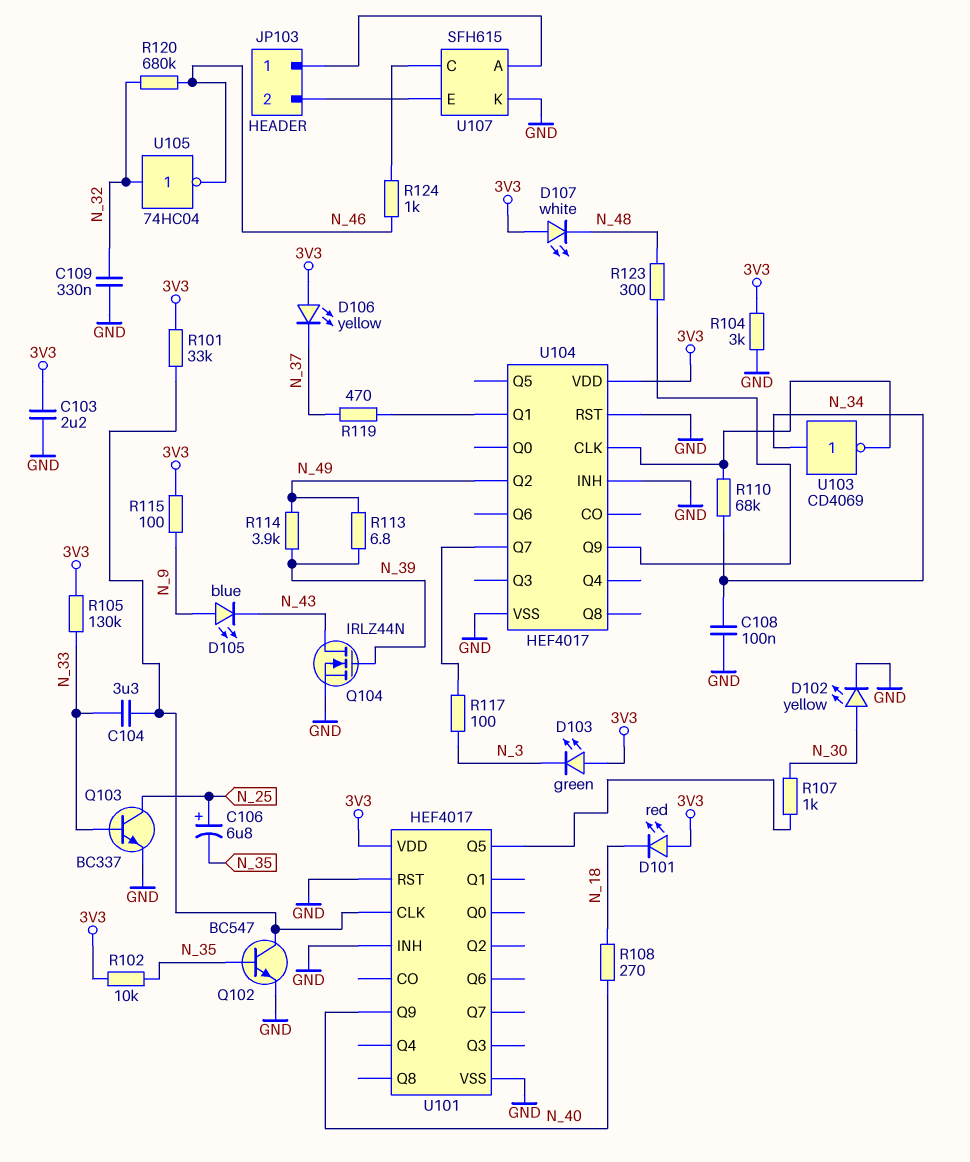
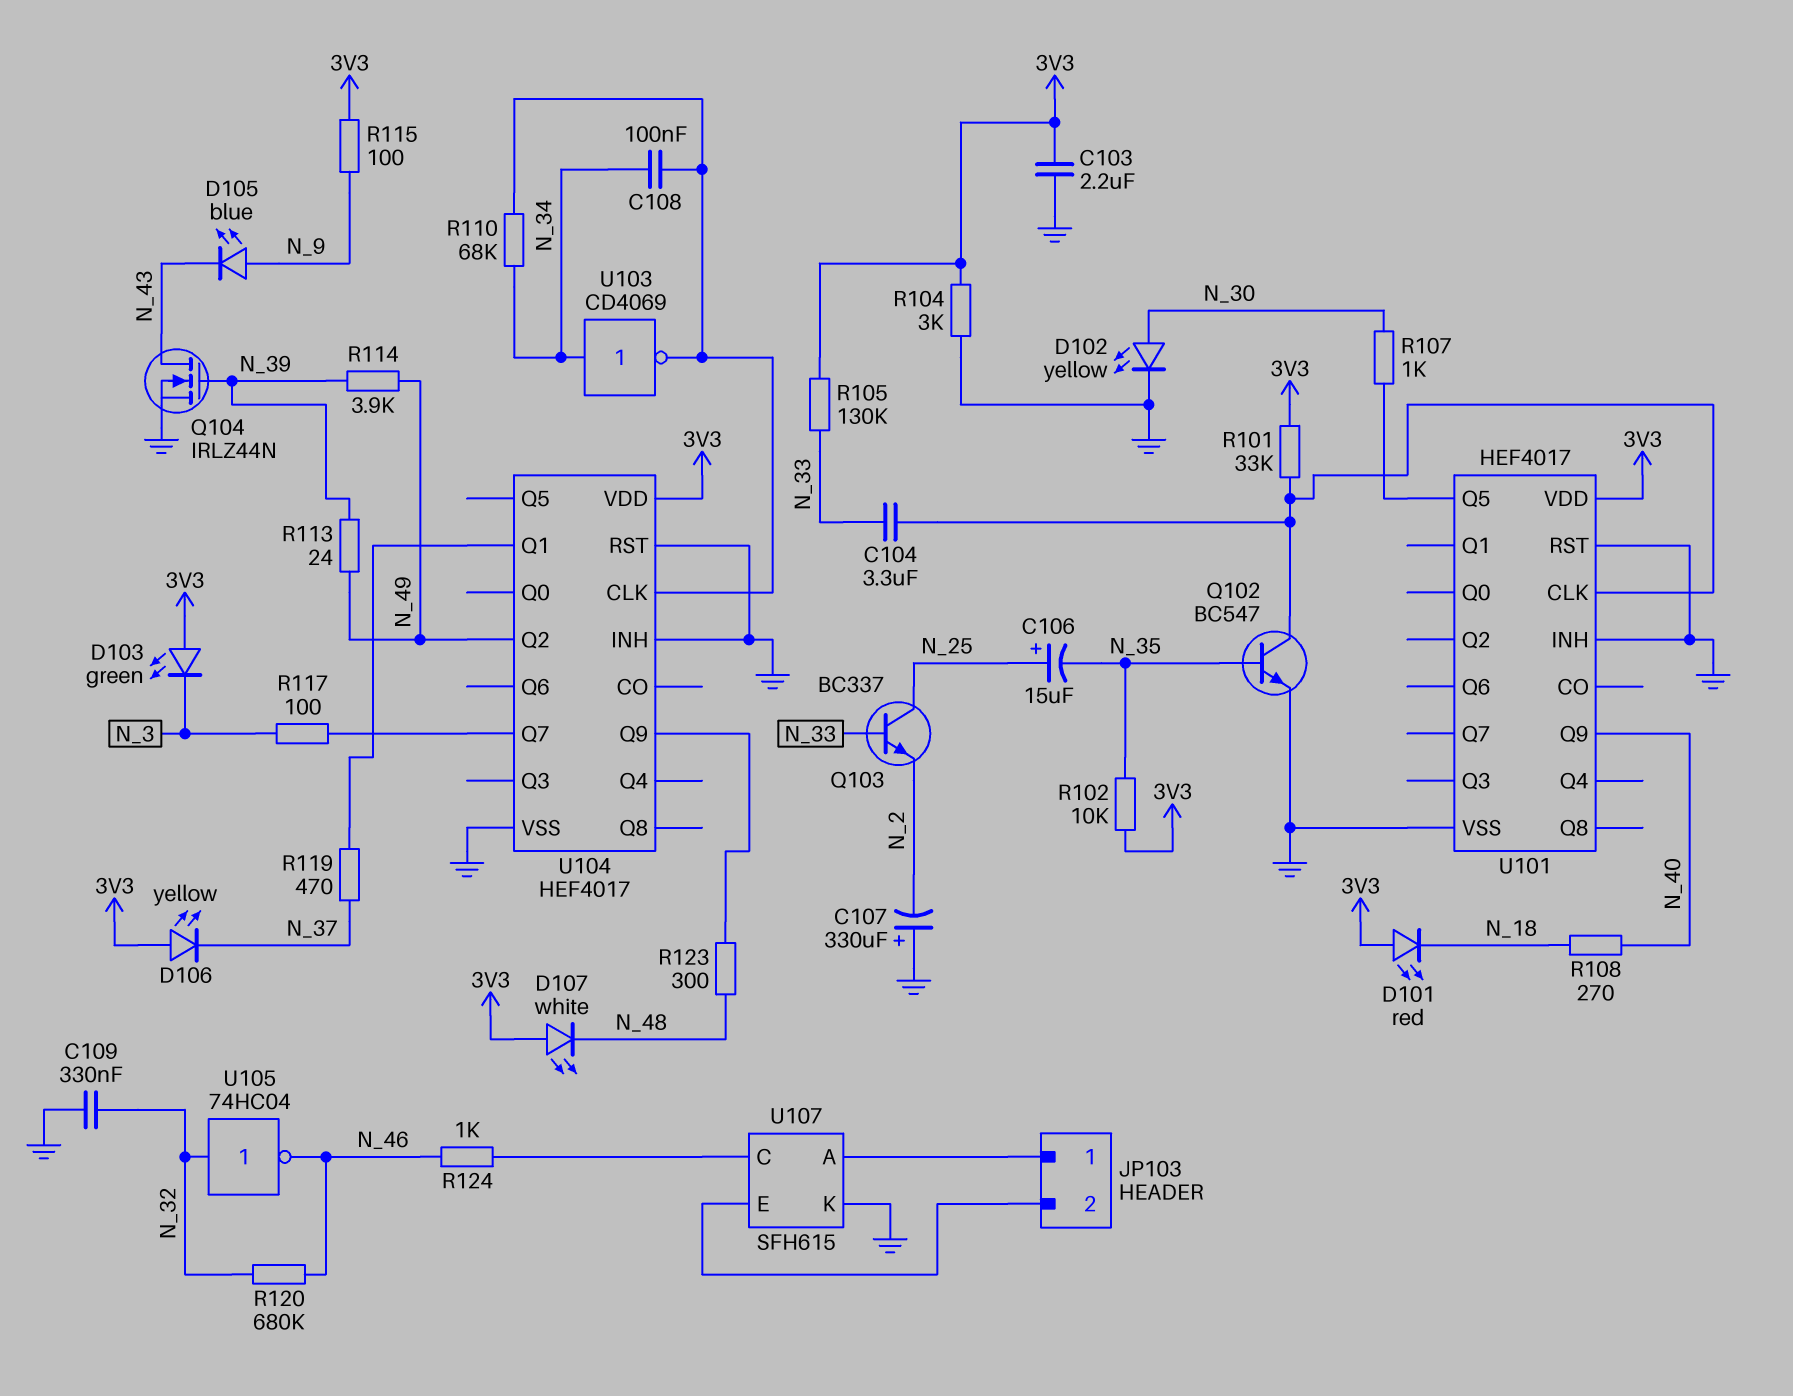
C106: 6.8uF (plus N_25, minus N_35) -> 15uF (plus N_25, minus N_35)
C107: none -> 330uF (plus GND, minus N_2)
C108: 100nF (GND, N_34) -> 100nF (N_34, U104/CLK)
Q103: NPN BC337 (B N_33, C N_25, E GND) -> NPN BC337 (B N_33, C N_25, E N_2)
R113: 6.8 (N_39, N_49) -> 24 (N_39, N_49)

